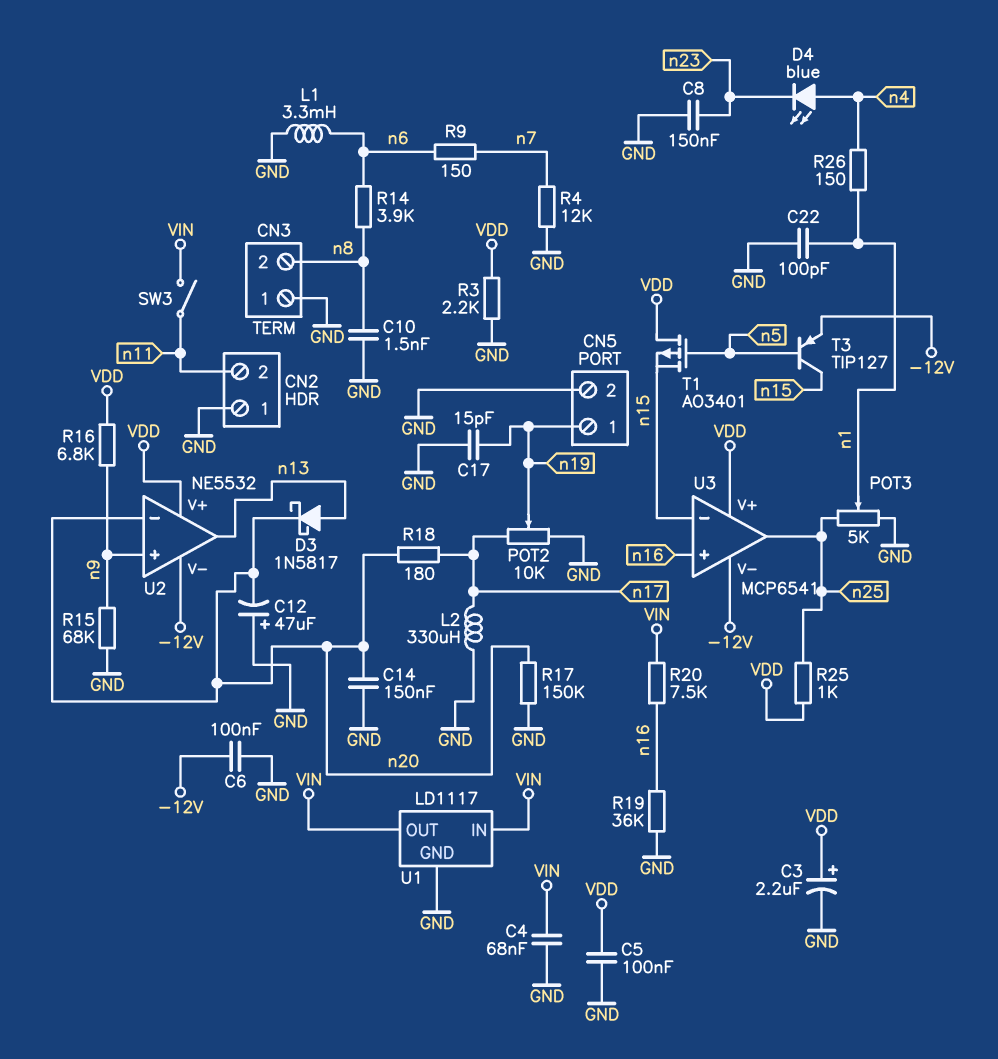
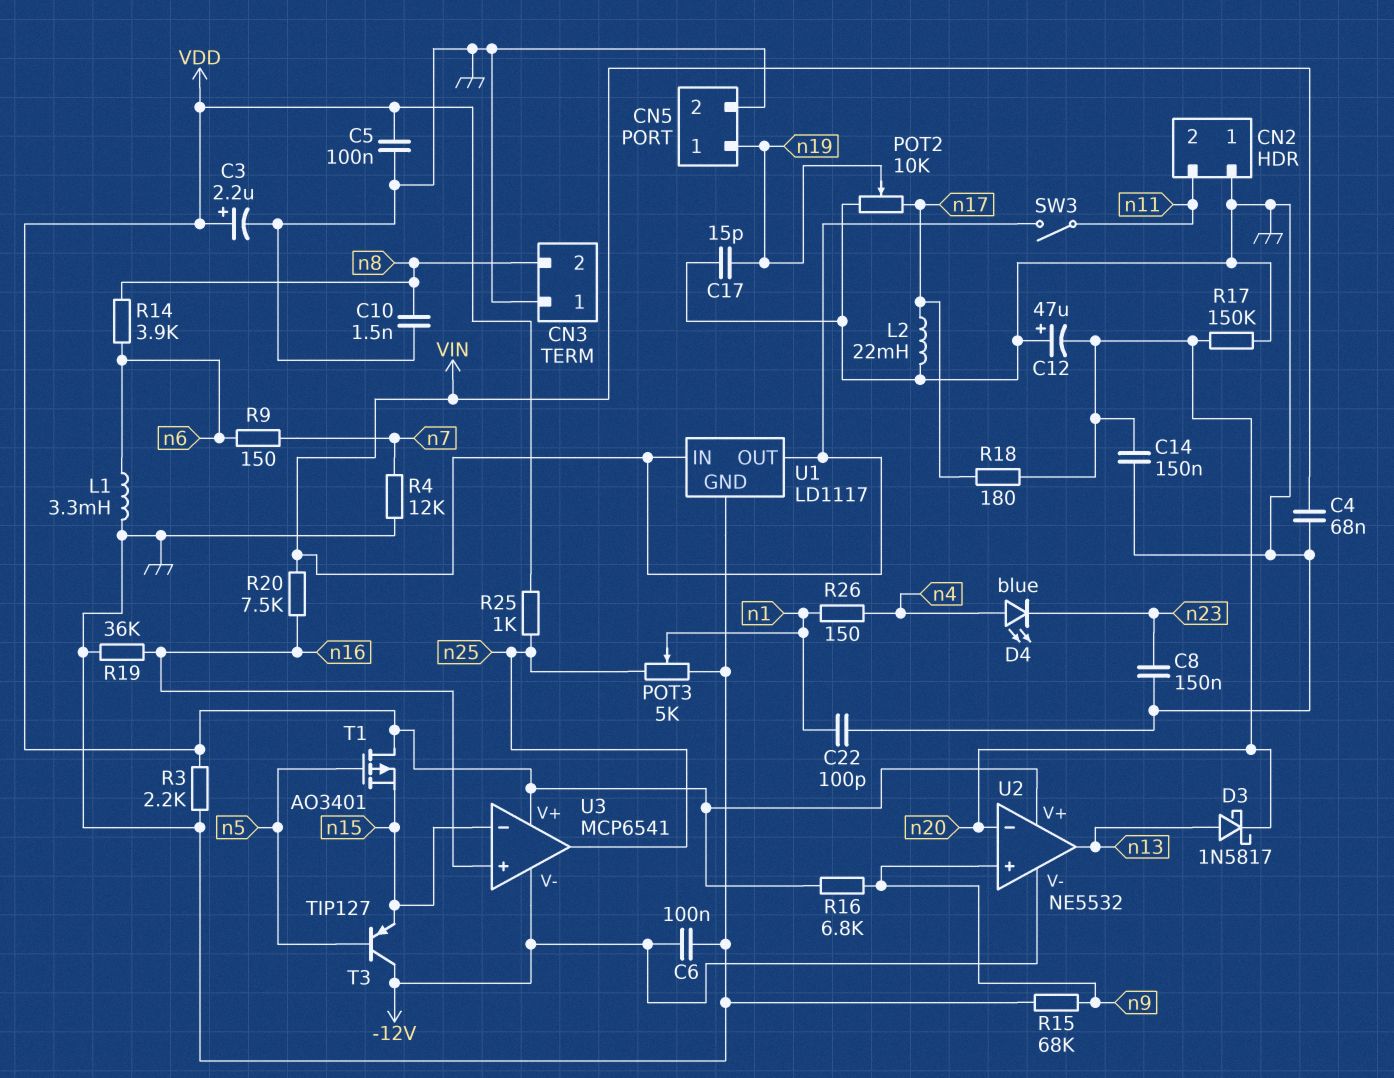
L2: 330uH (GND, n17) -> 22mH (GND, n17)
T3: PNP TIP127 (B n5, C n15, E -12V) -> PNP TIP127 (B n5, C -12V, E n15)

